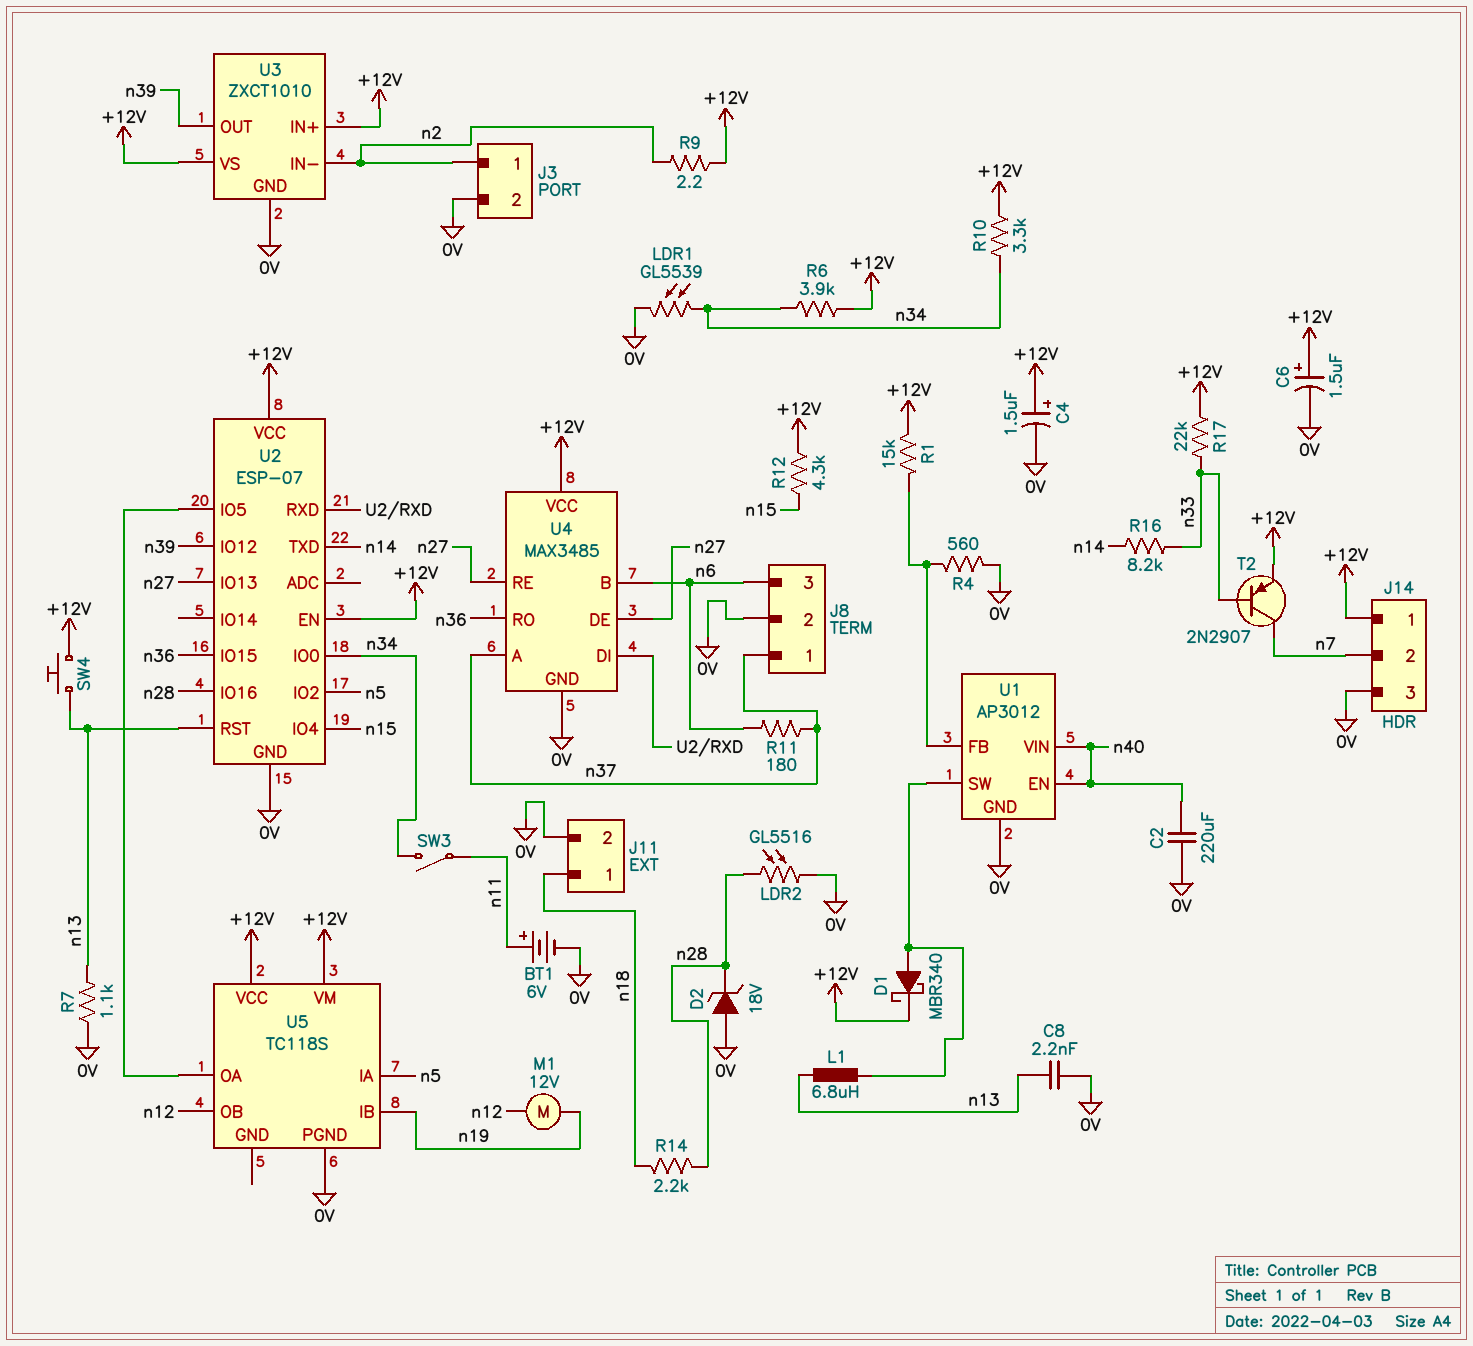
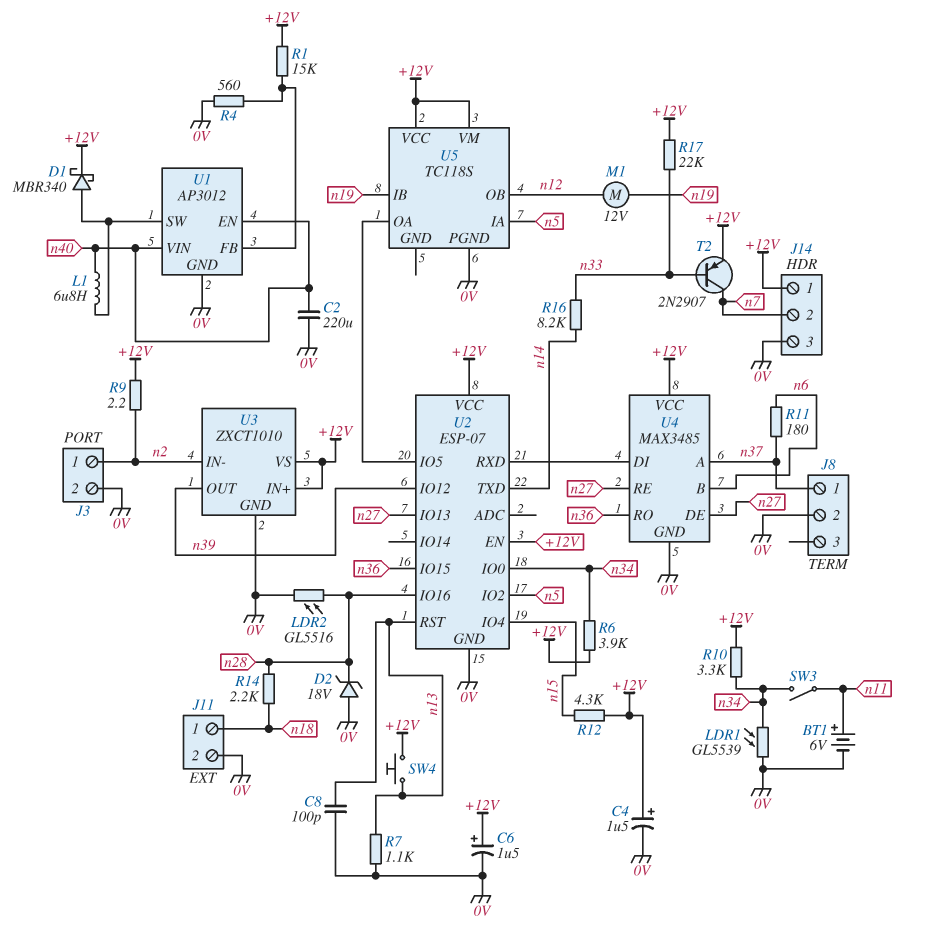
C8: 2.2nF (0V, n13) -> 100pF (0V, n13)
J8 pin 3: n6 -> none
L1: 6.8uH (U1/SW, n13) -> 6.8uH (U1/SW, n40)

